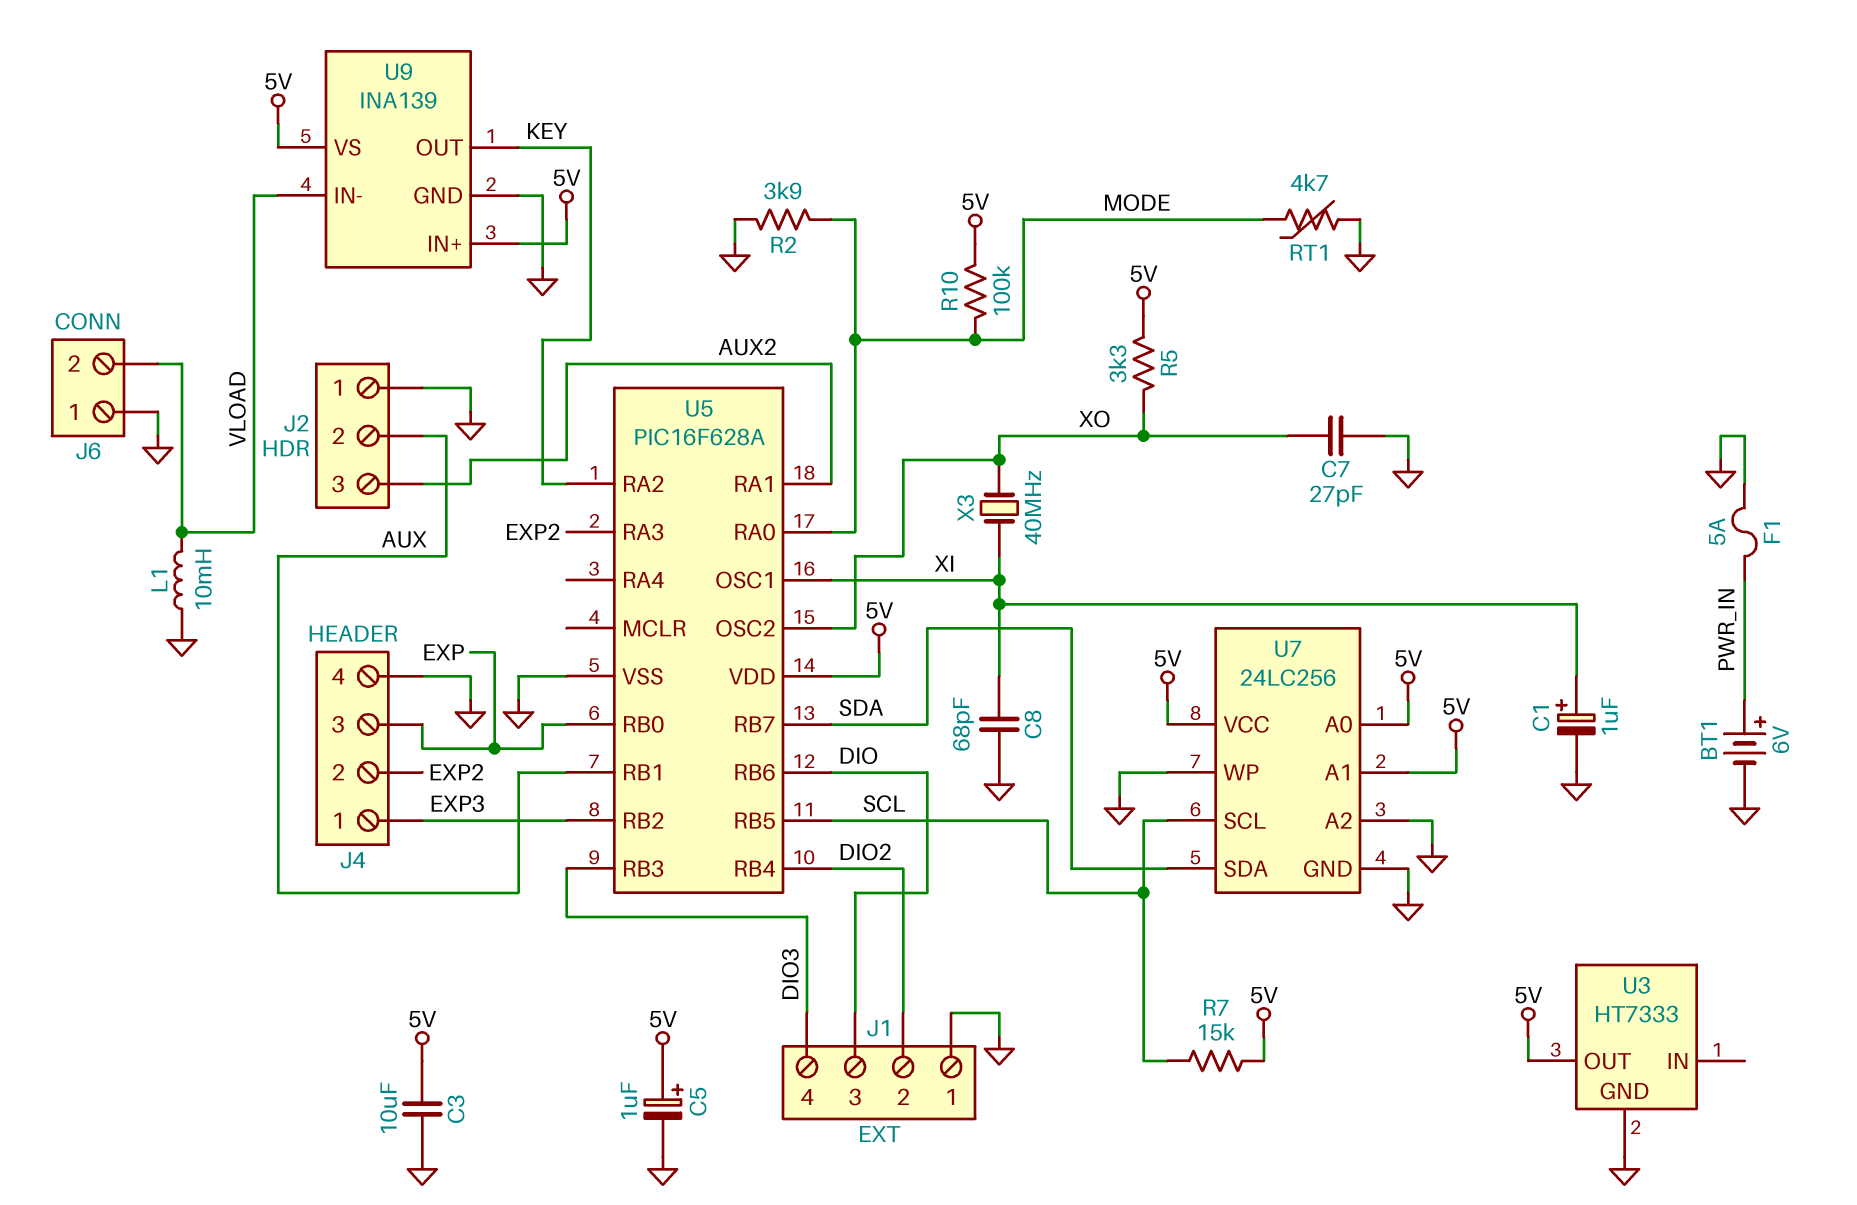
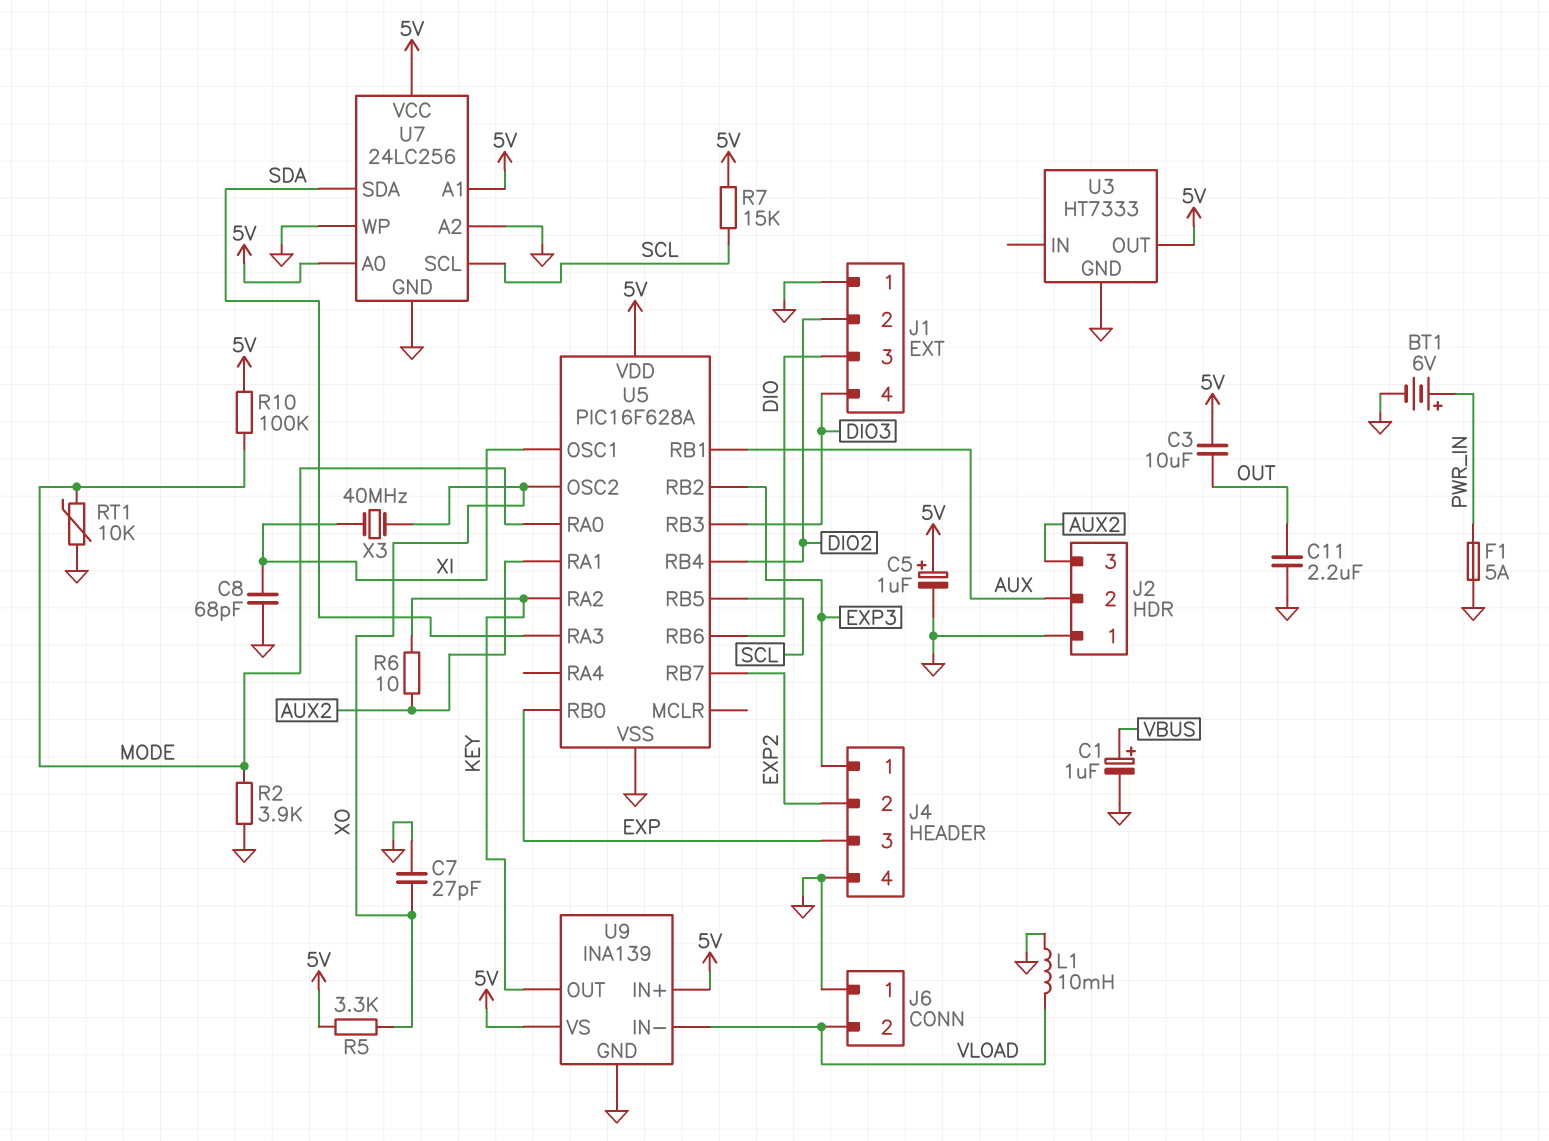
C1: 1uF (plus XI, minus GND) -> 1uF (plus VBUS, minus GND)
C3: 10uF (5V, GND) -> 10uF (5V, OUT)
C11: none -> 2.2uF (GND, OUT)
R6: none -> 10 (AUX2, KEY)
RT1: 4.7k (GND, MODE) -> 10k (GND, MODE)
U5 pin RA3: EXP2 -> SDA
U5 pin RB7: SDA -> EXP2

